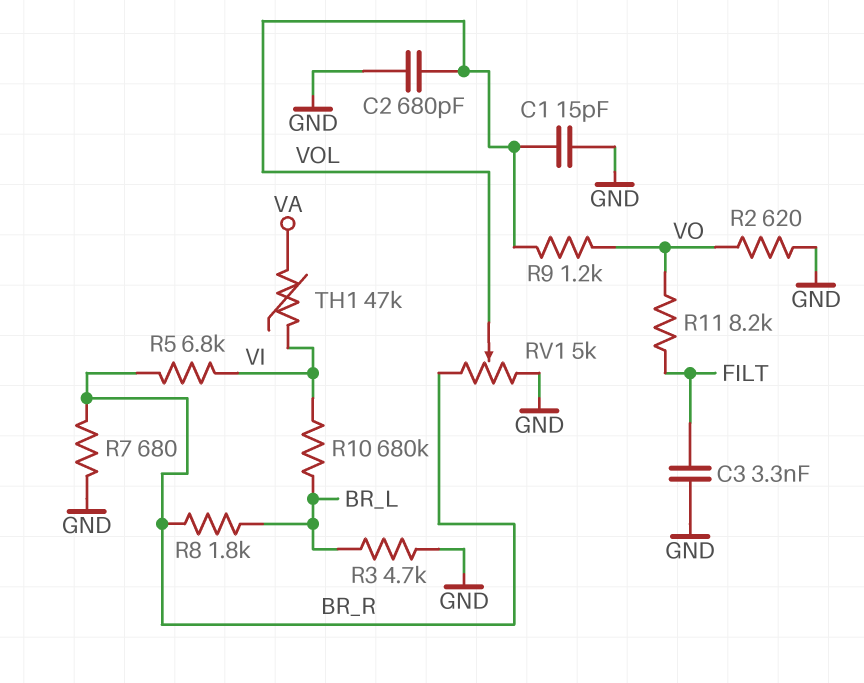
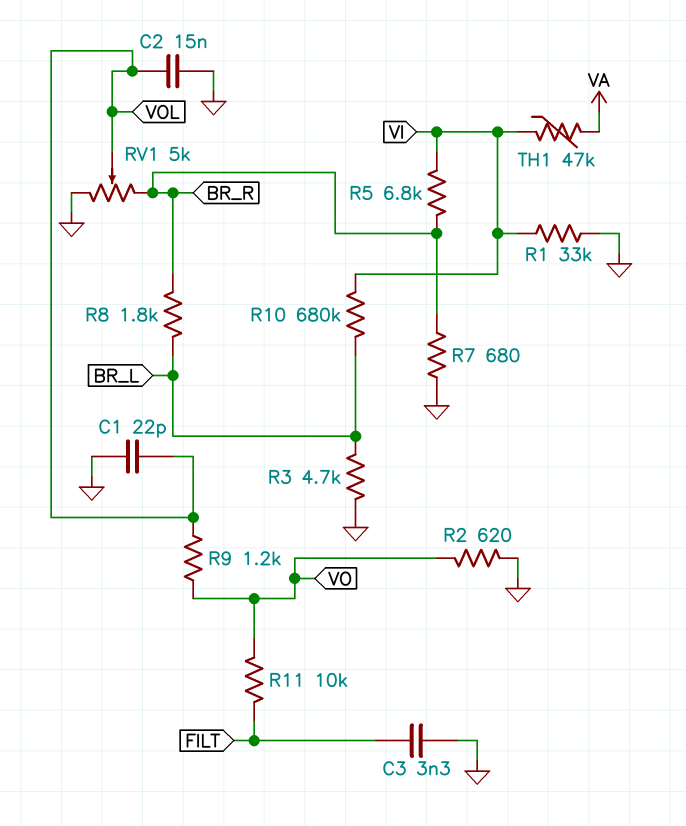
C1: 15pF (GND, VOL) -> 22pF (GND, VOL)
C2: 680pF (GND, VOL) -> 15nF (GND, VOL)
R1: none -> 33k (GND, VI)
R11: 8.2k (FILT, VO) -> 10k (FILT, VO)

